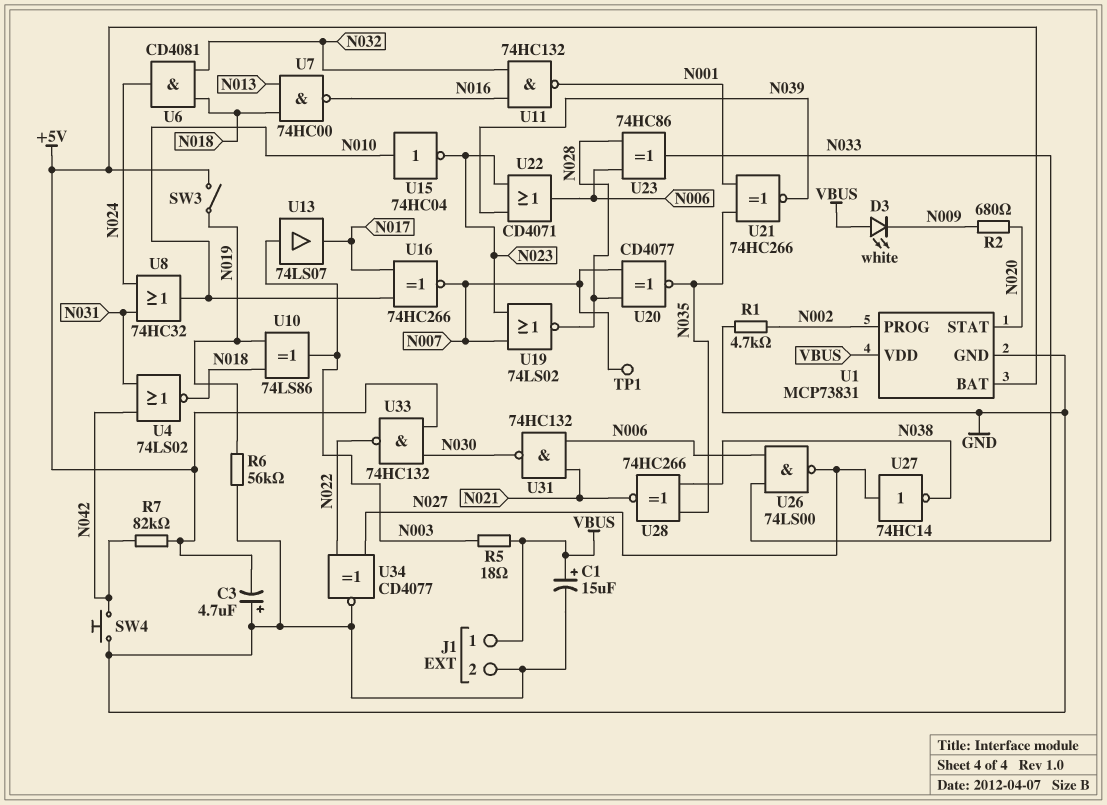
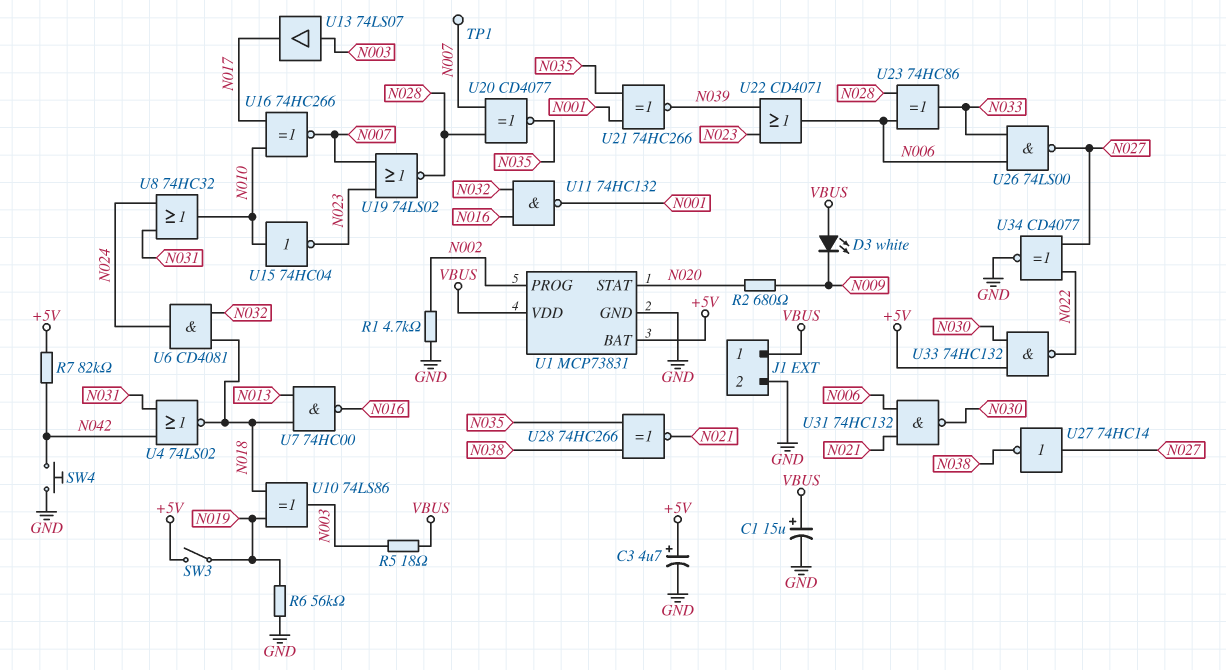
C3: 4.7uF (plus GND, minus +5V) -> 4.7uF (plus +5V, minus GND)

